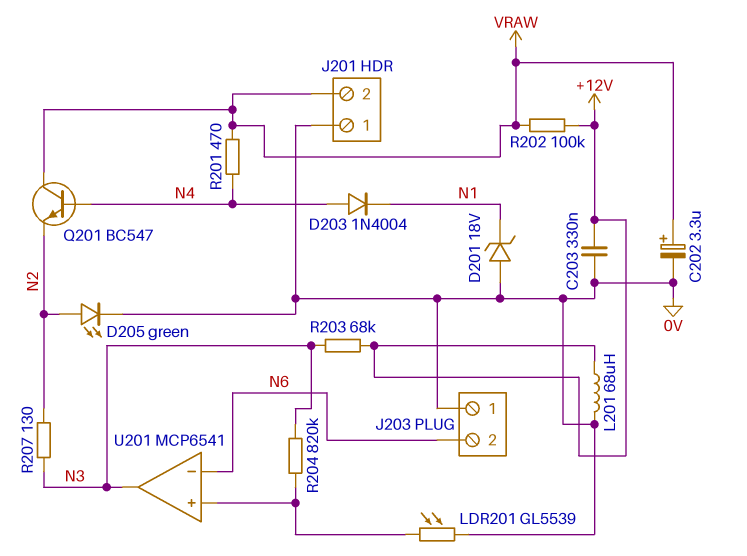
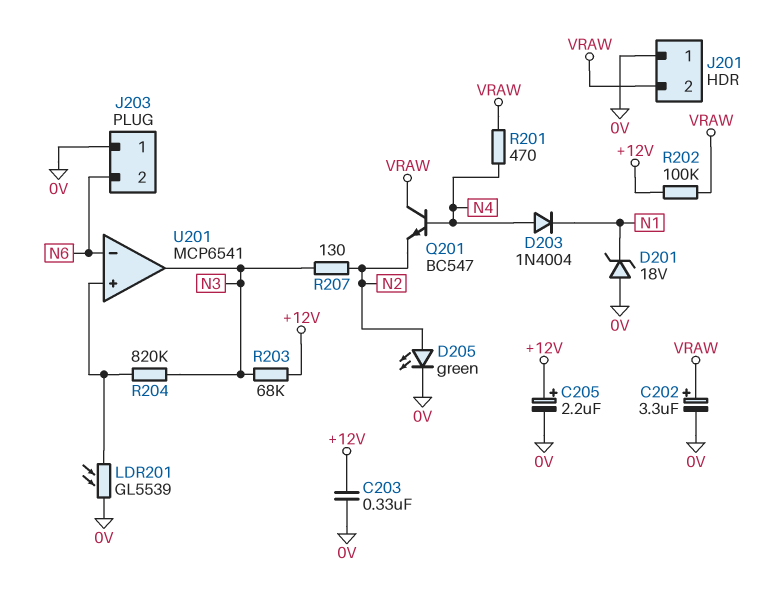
C205: none -> 2.2uF (plus +12V, minus 0V)
L201: 68uH (+12V, 0V) -> none

